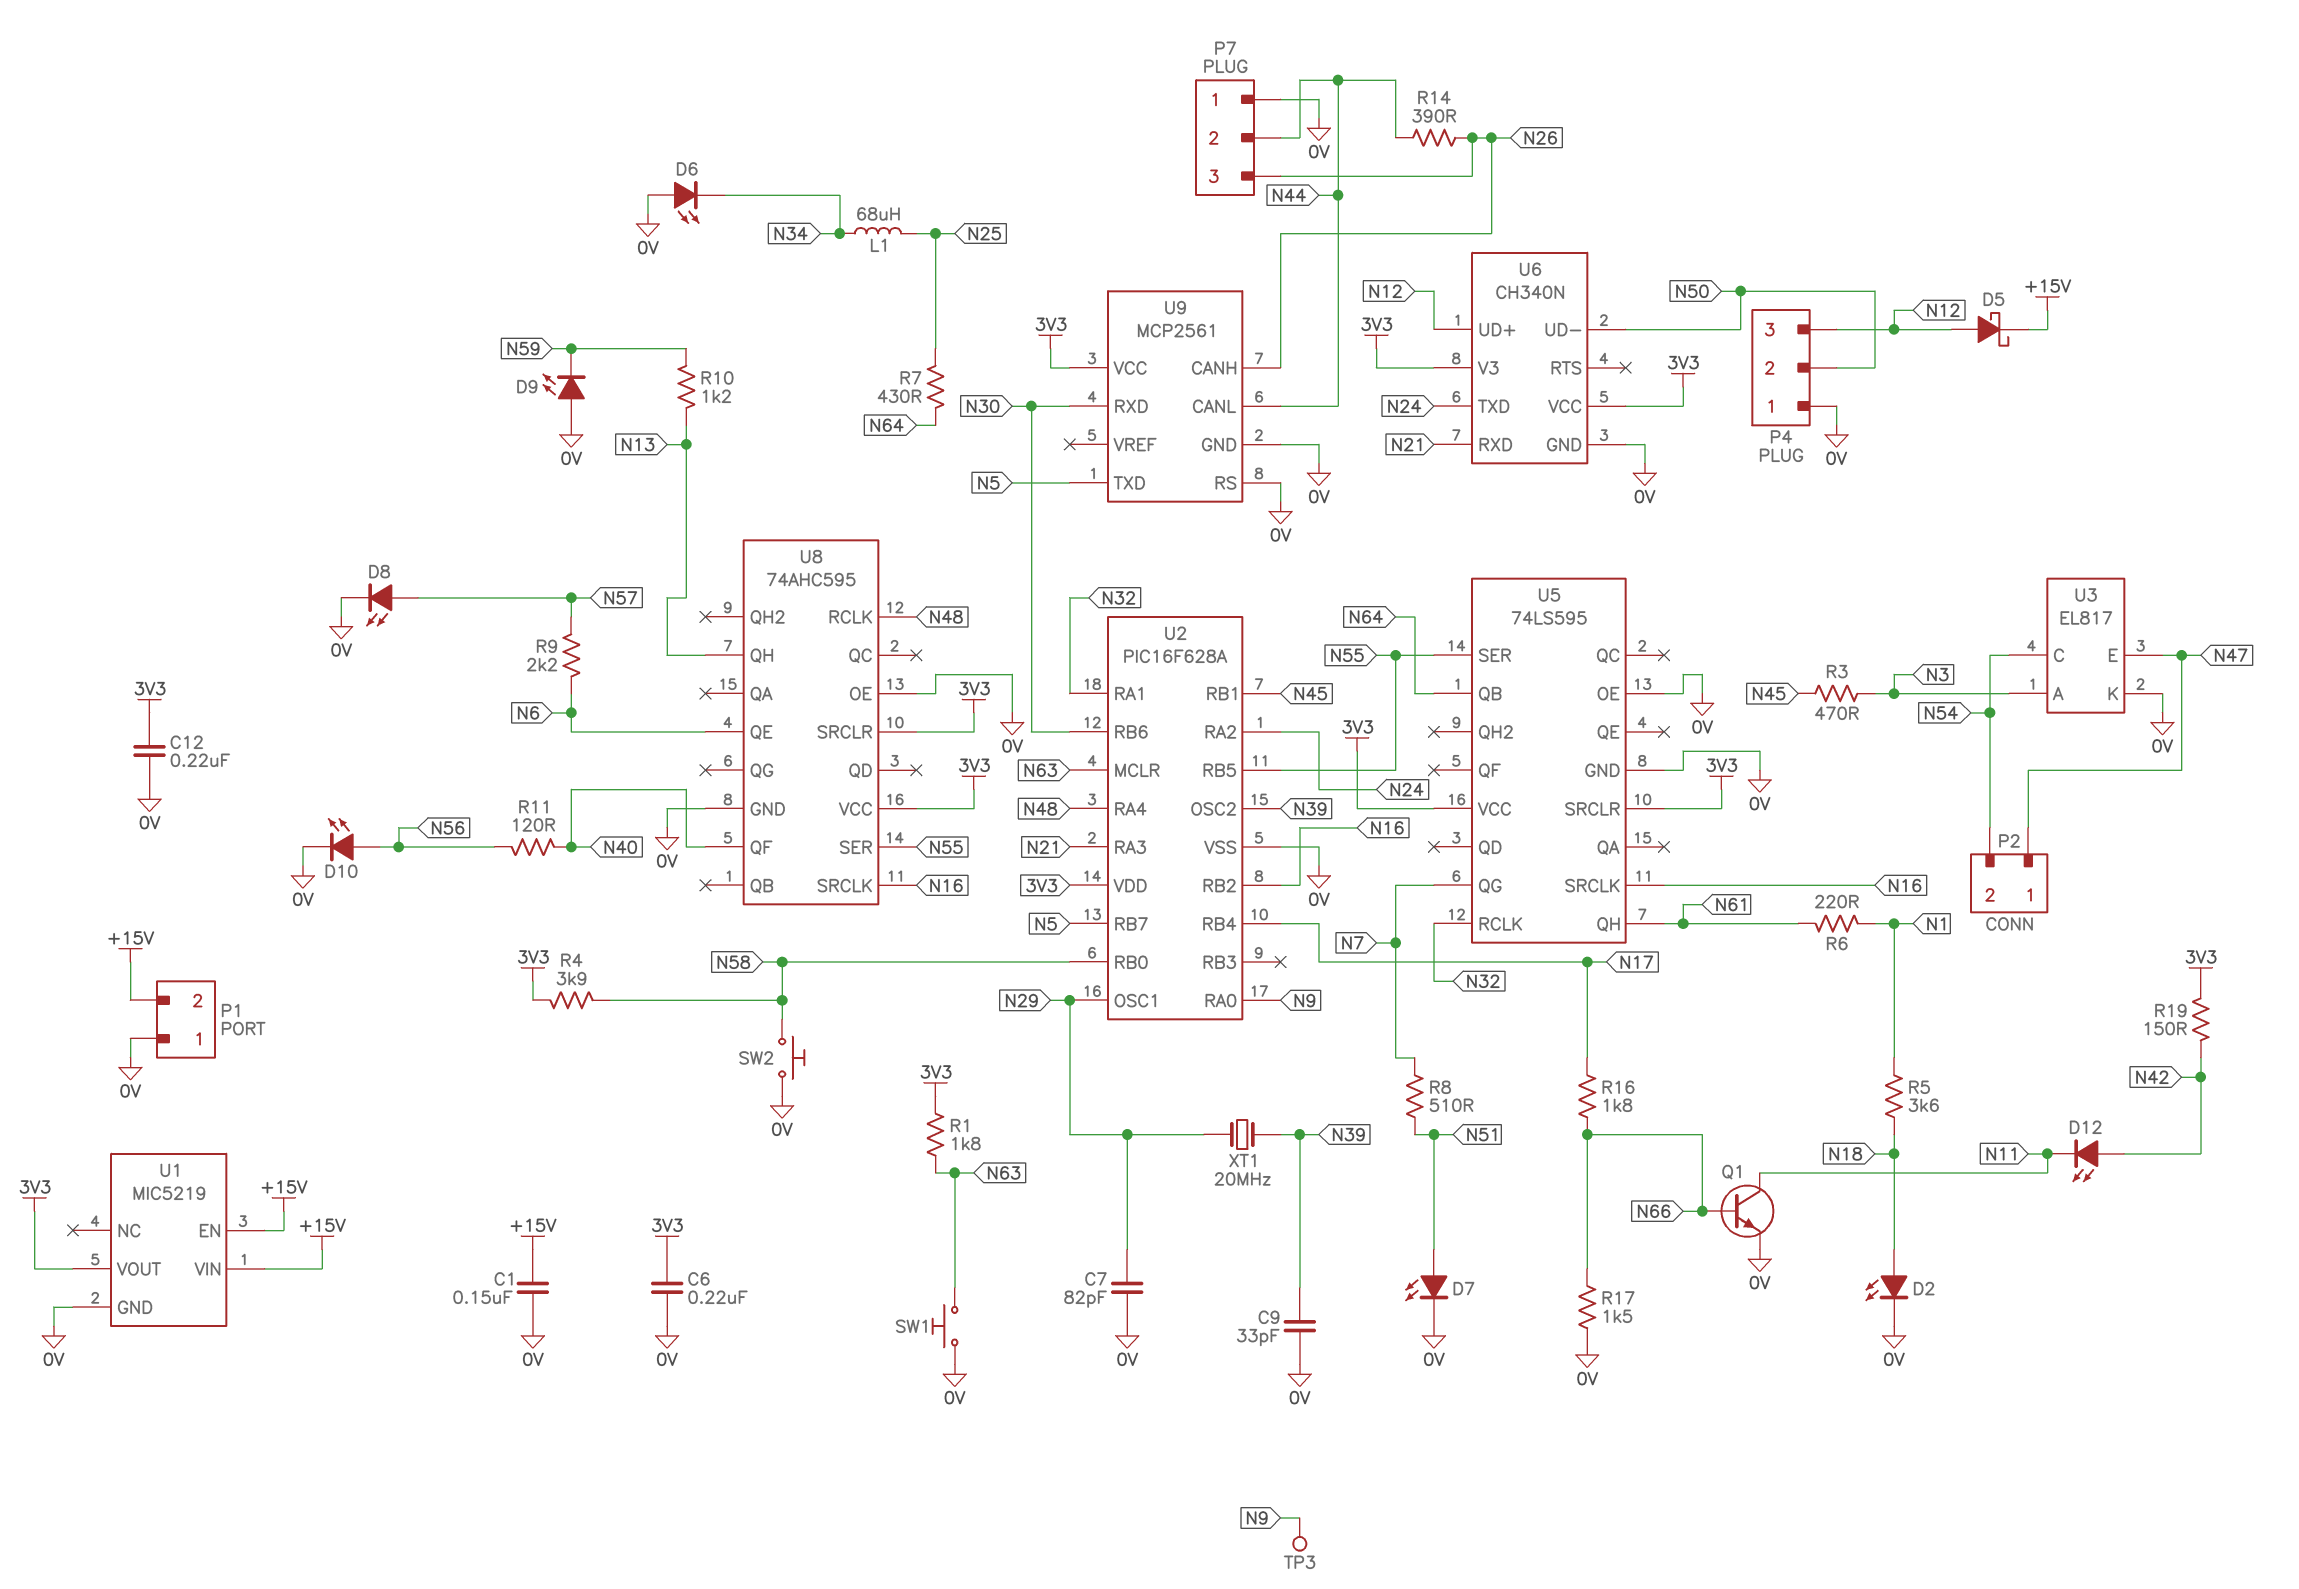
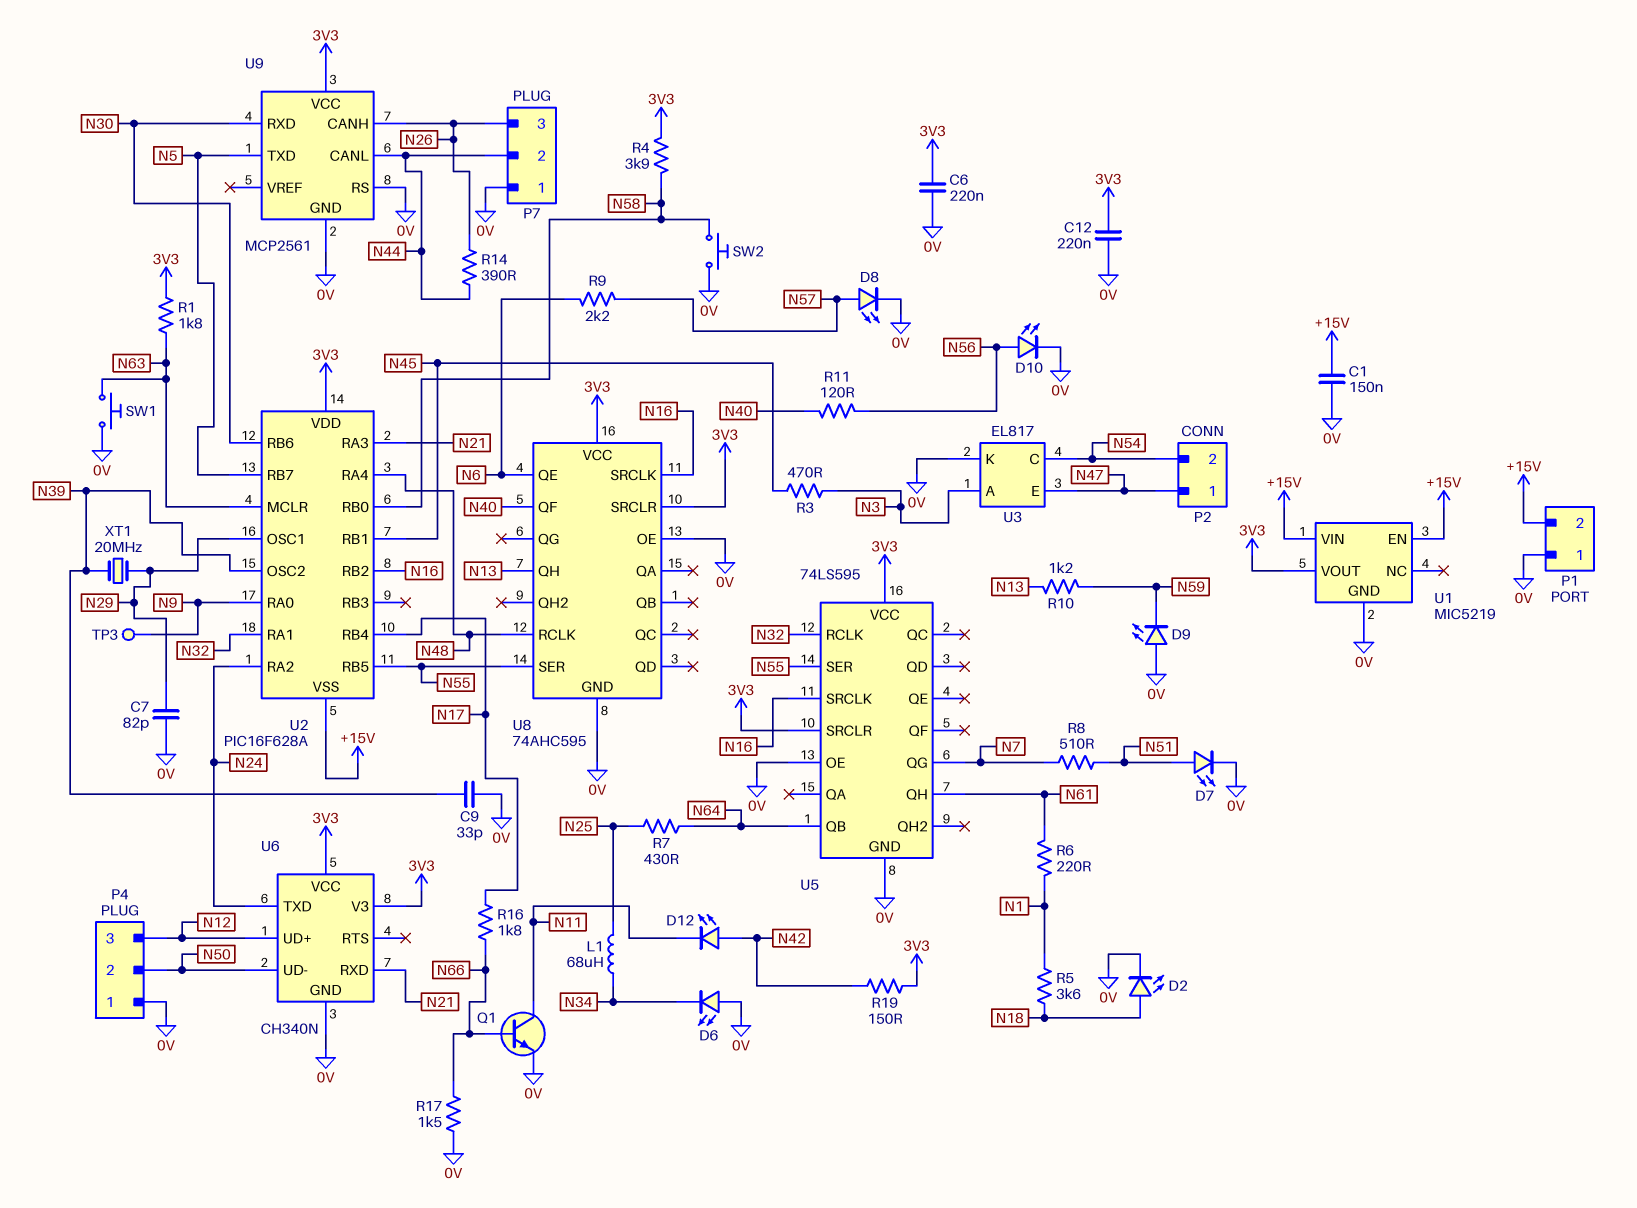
D5: schottky (A N12, K +15V) -> none
U2 pin VSS: 0V -> +15V

